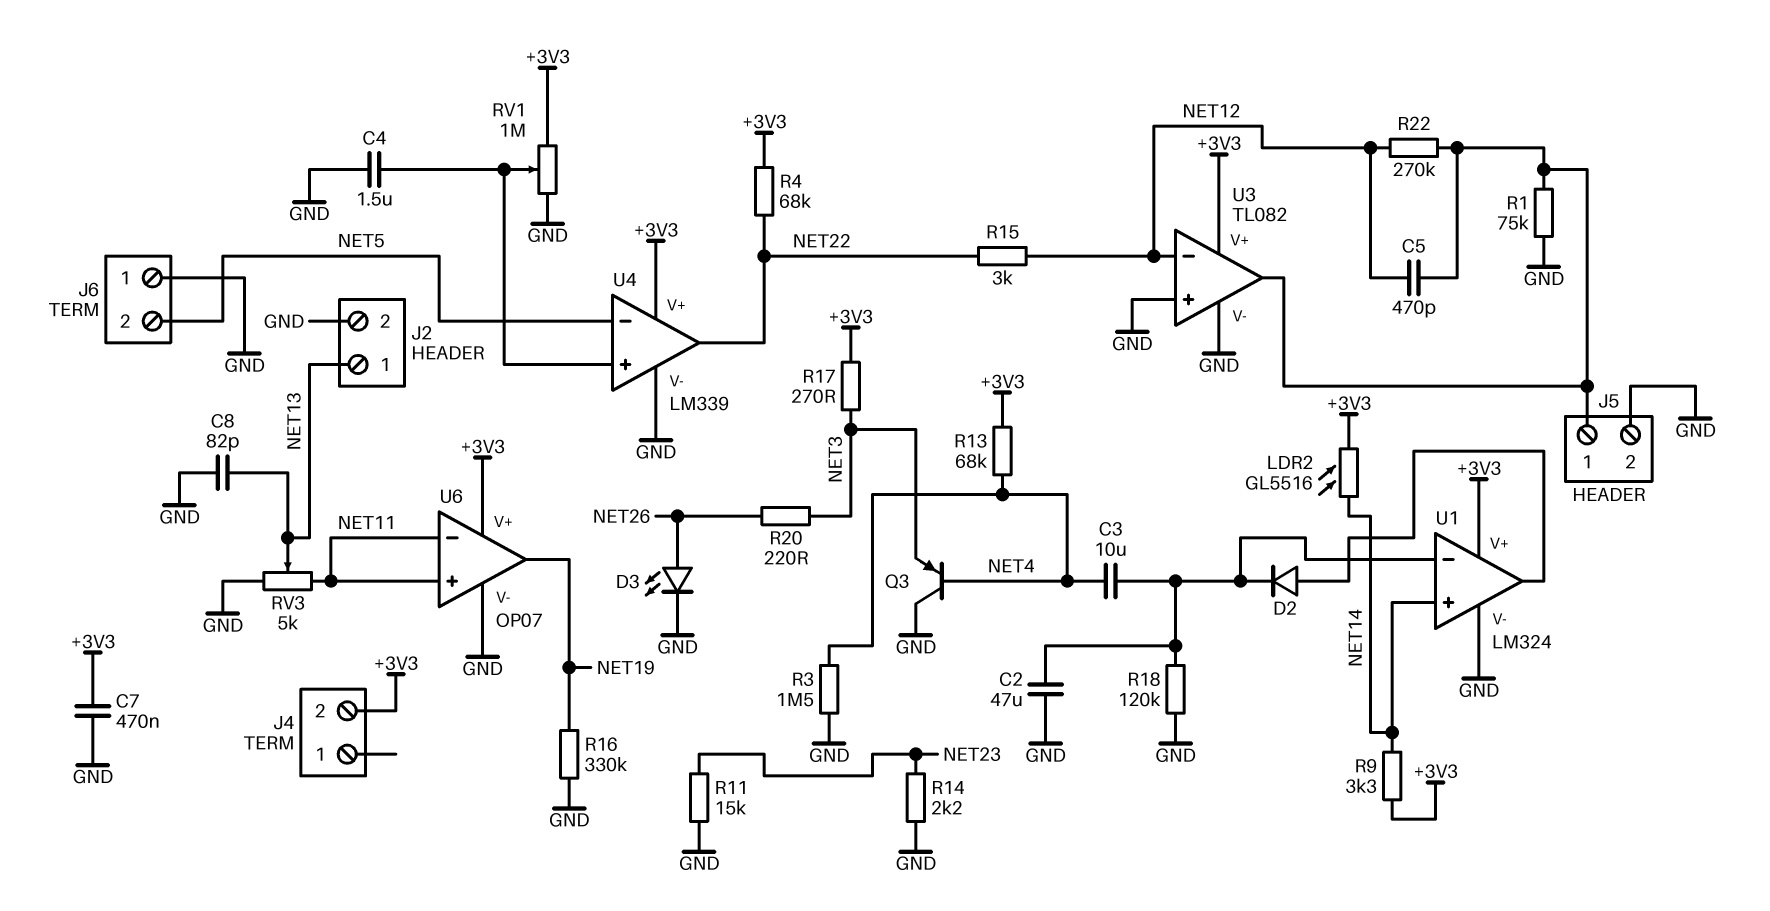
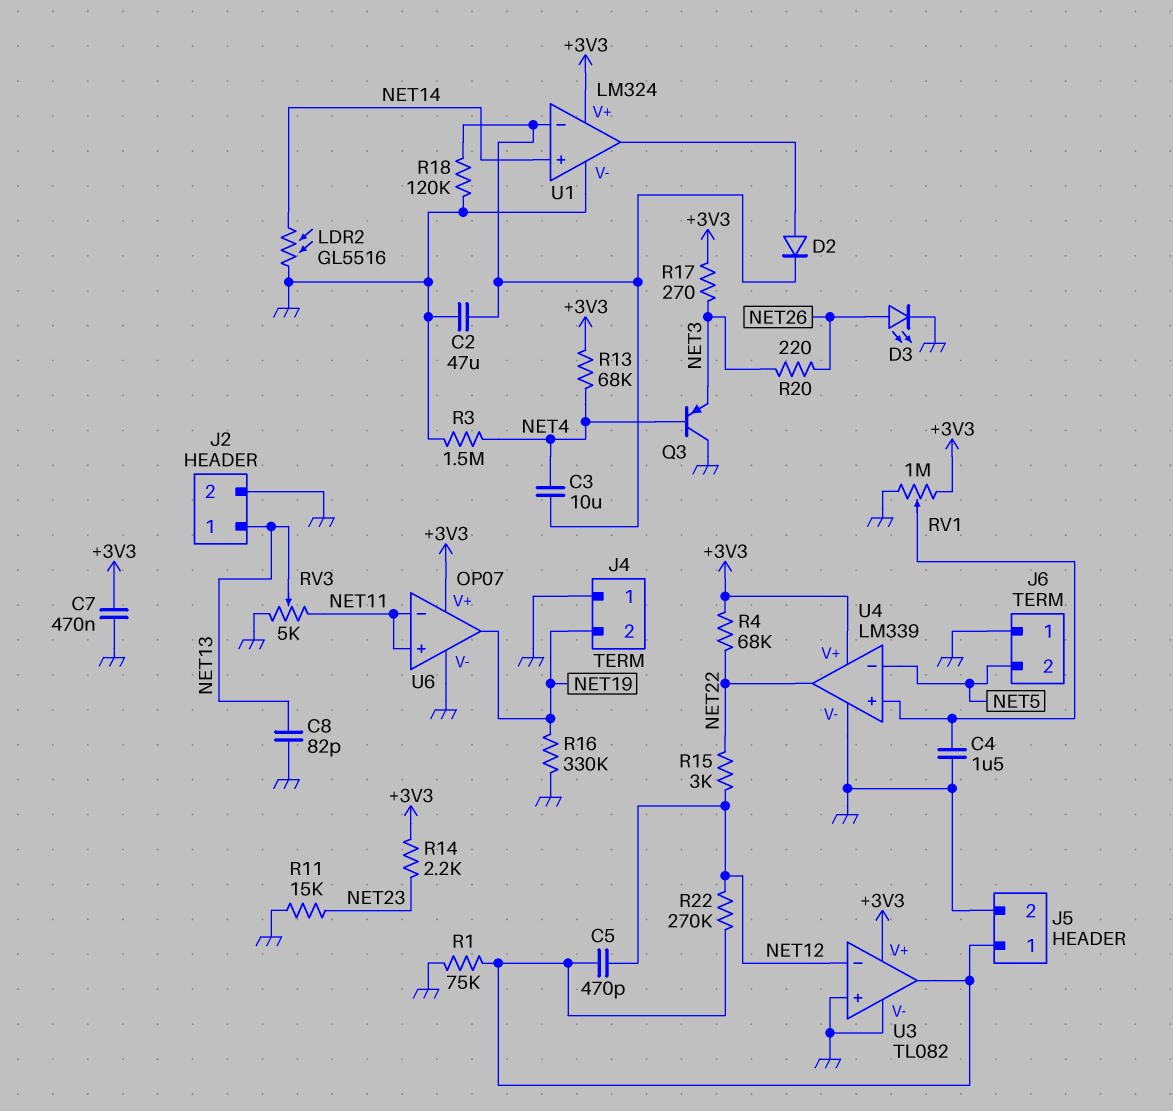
J4 pin 1: none -> GND
J4 pin 2: +3V3 -> NET19
LDR2: GL5516 (+3V3, NET14) -> GL5516 (GND, NET14)
R9: 3.3k (+3V3, NET14) -> none
R14: 2.2k (GND, NET23) -> 2.2k (+3V3, NET23)

